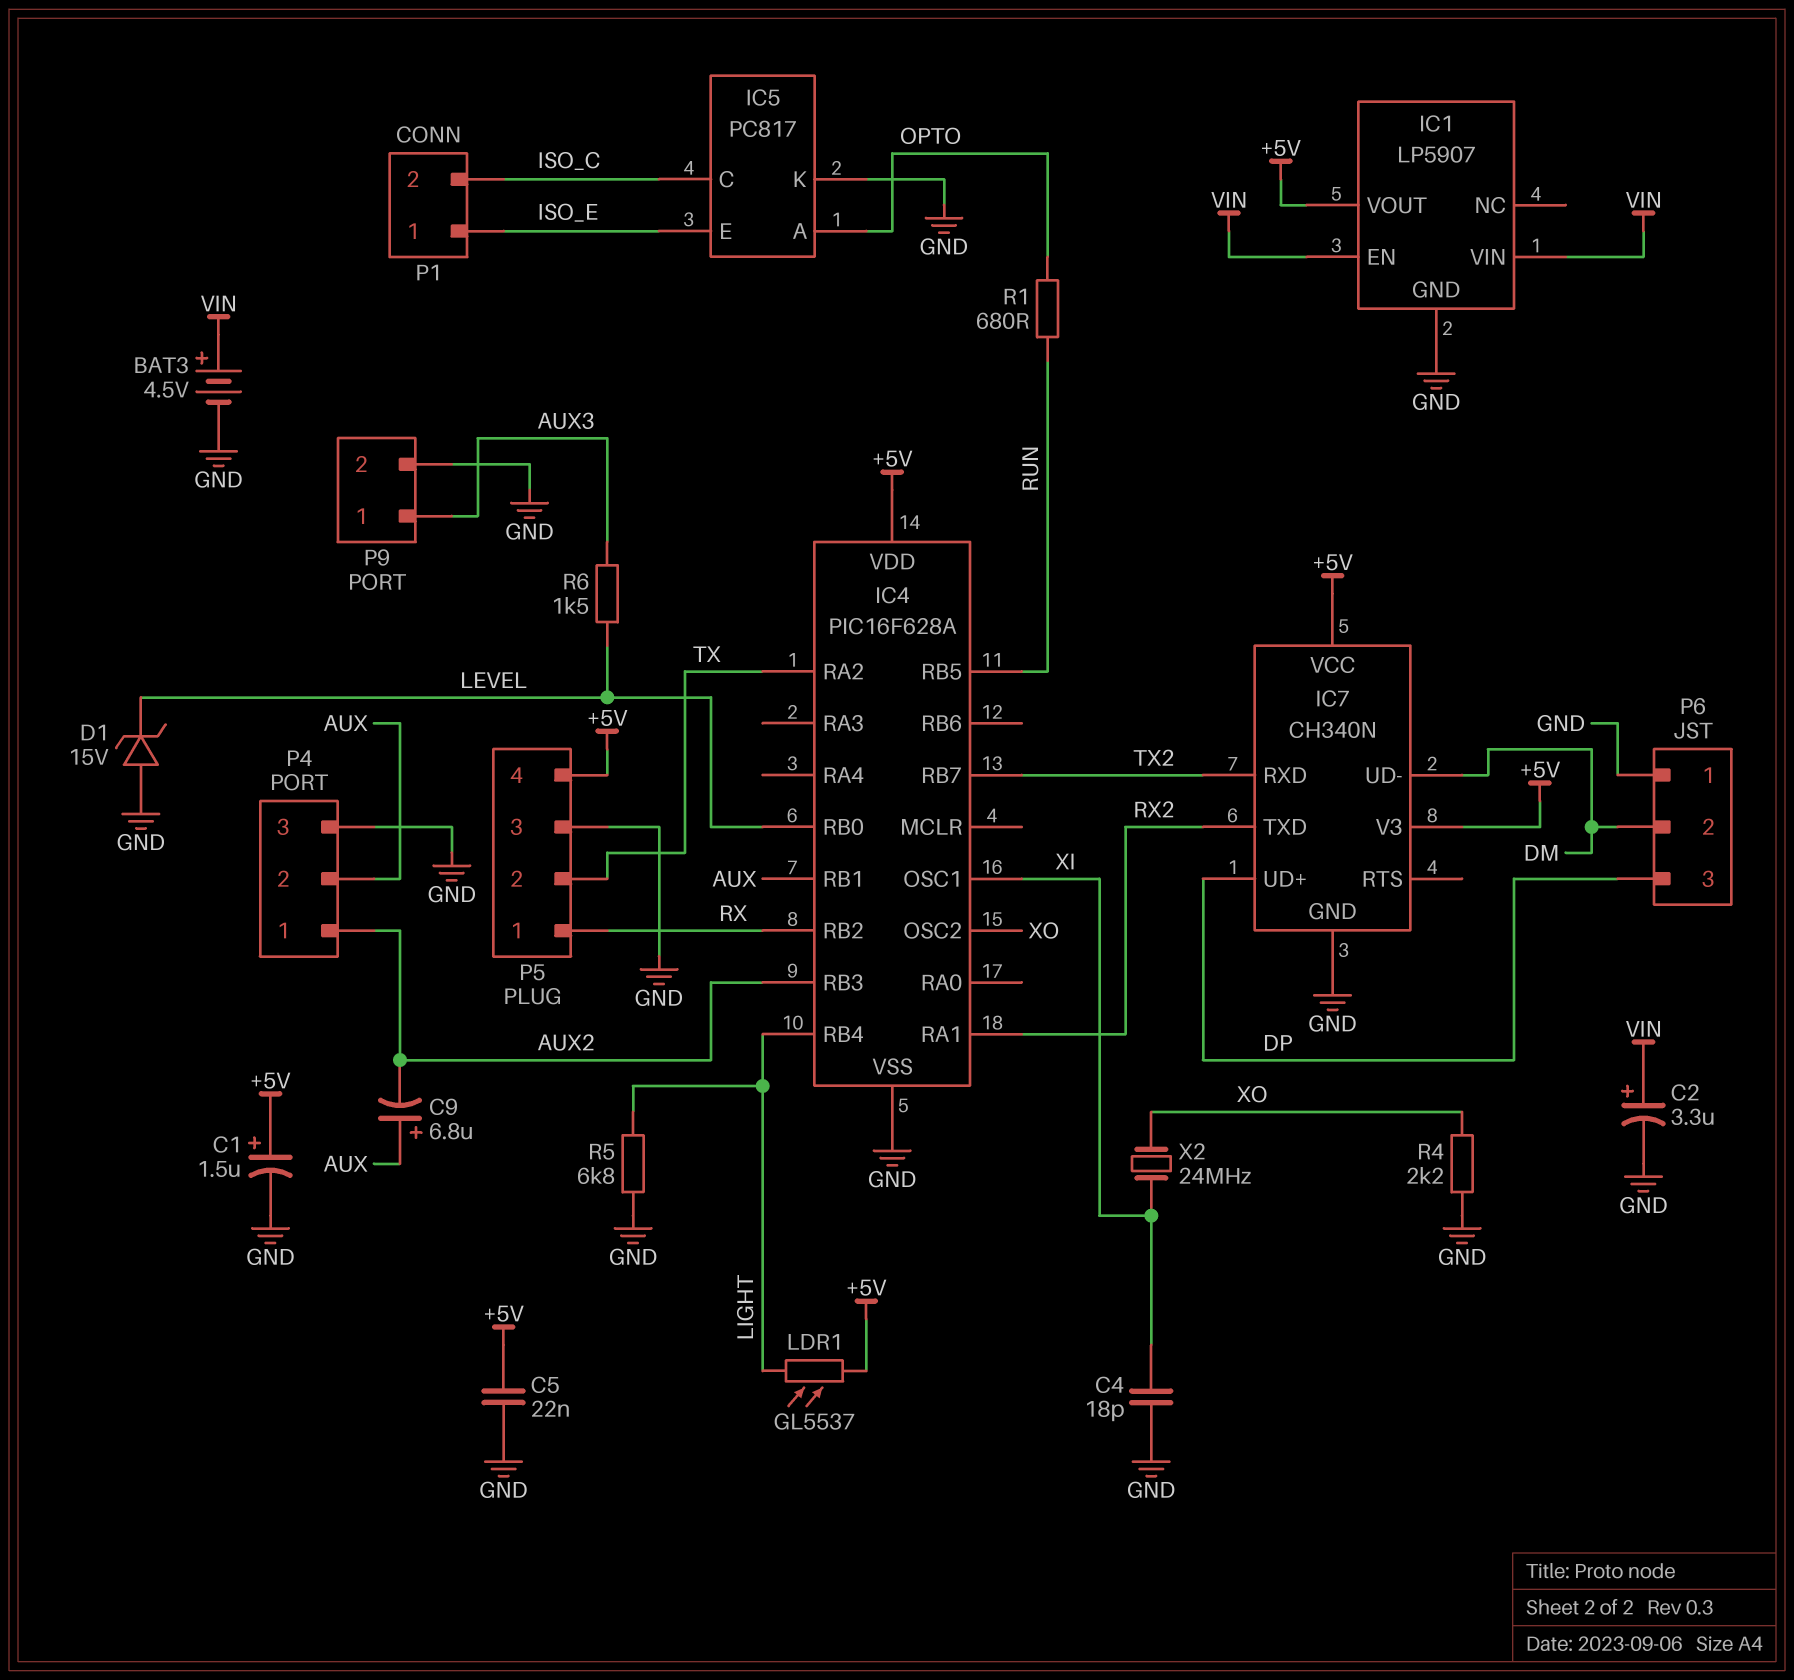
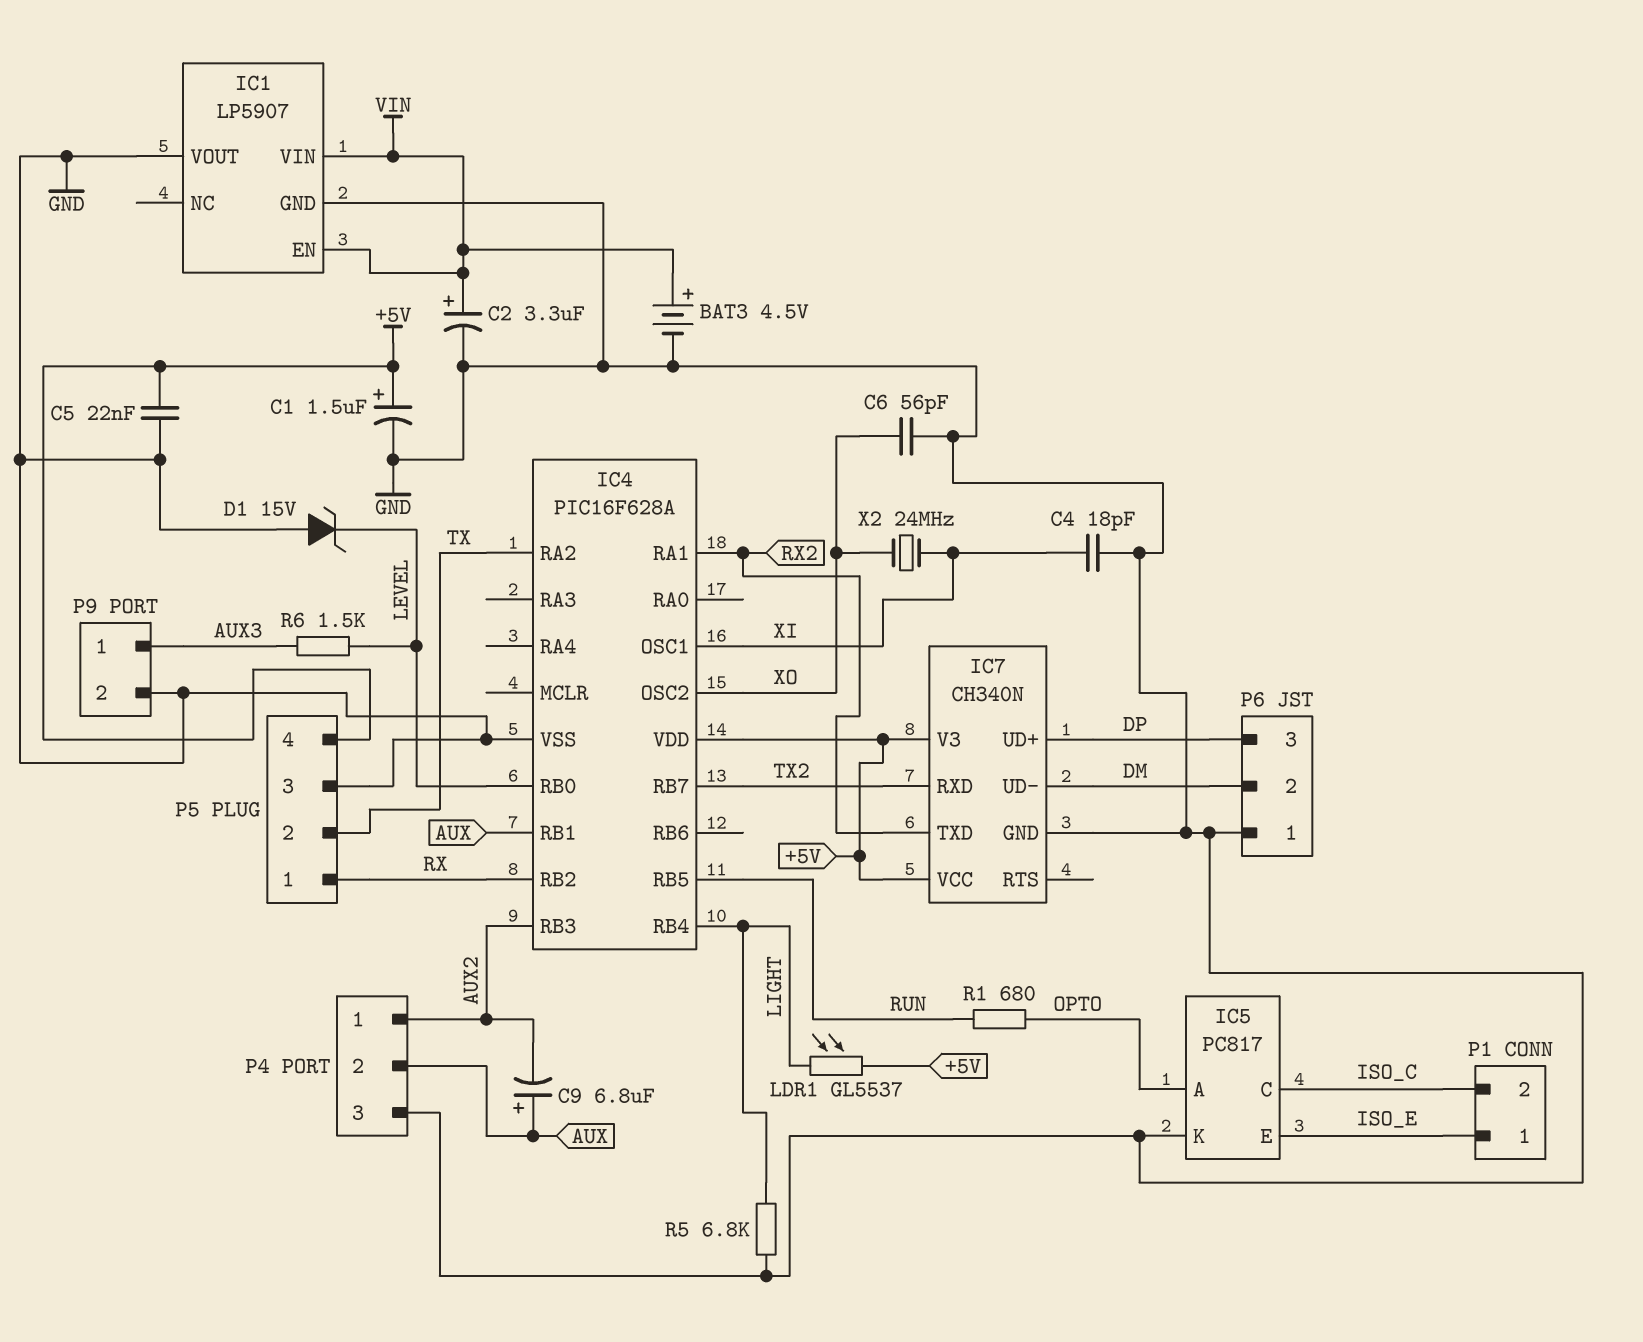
C6: none -> 56pF (GND, XO)
IC1 pin VOUT: +5V -> GND
R4: 2.2k (GND, XO) -> none

